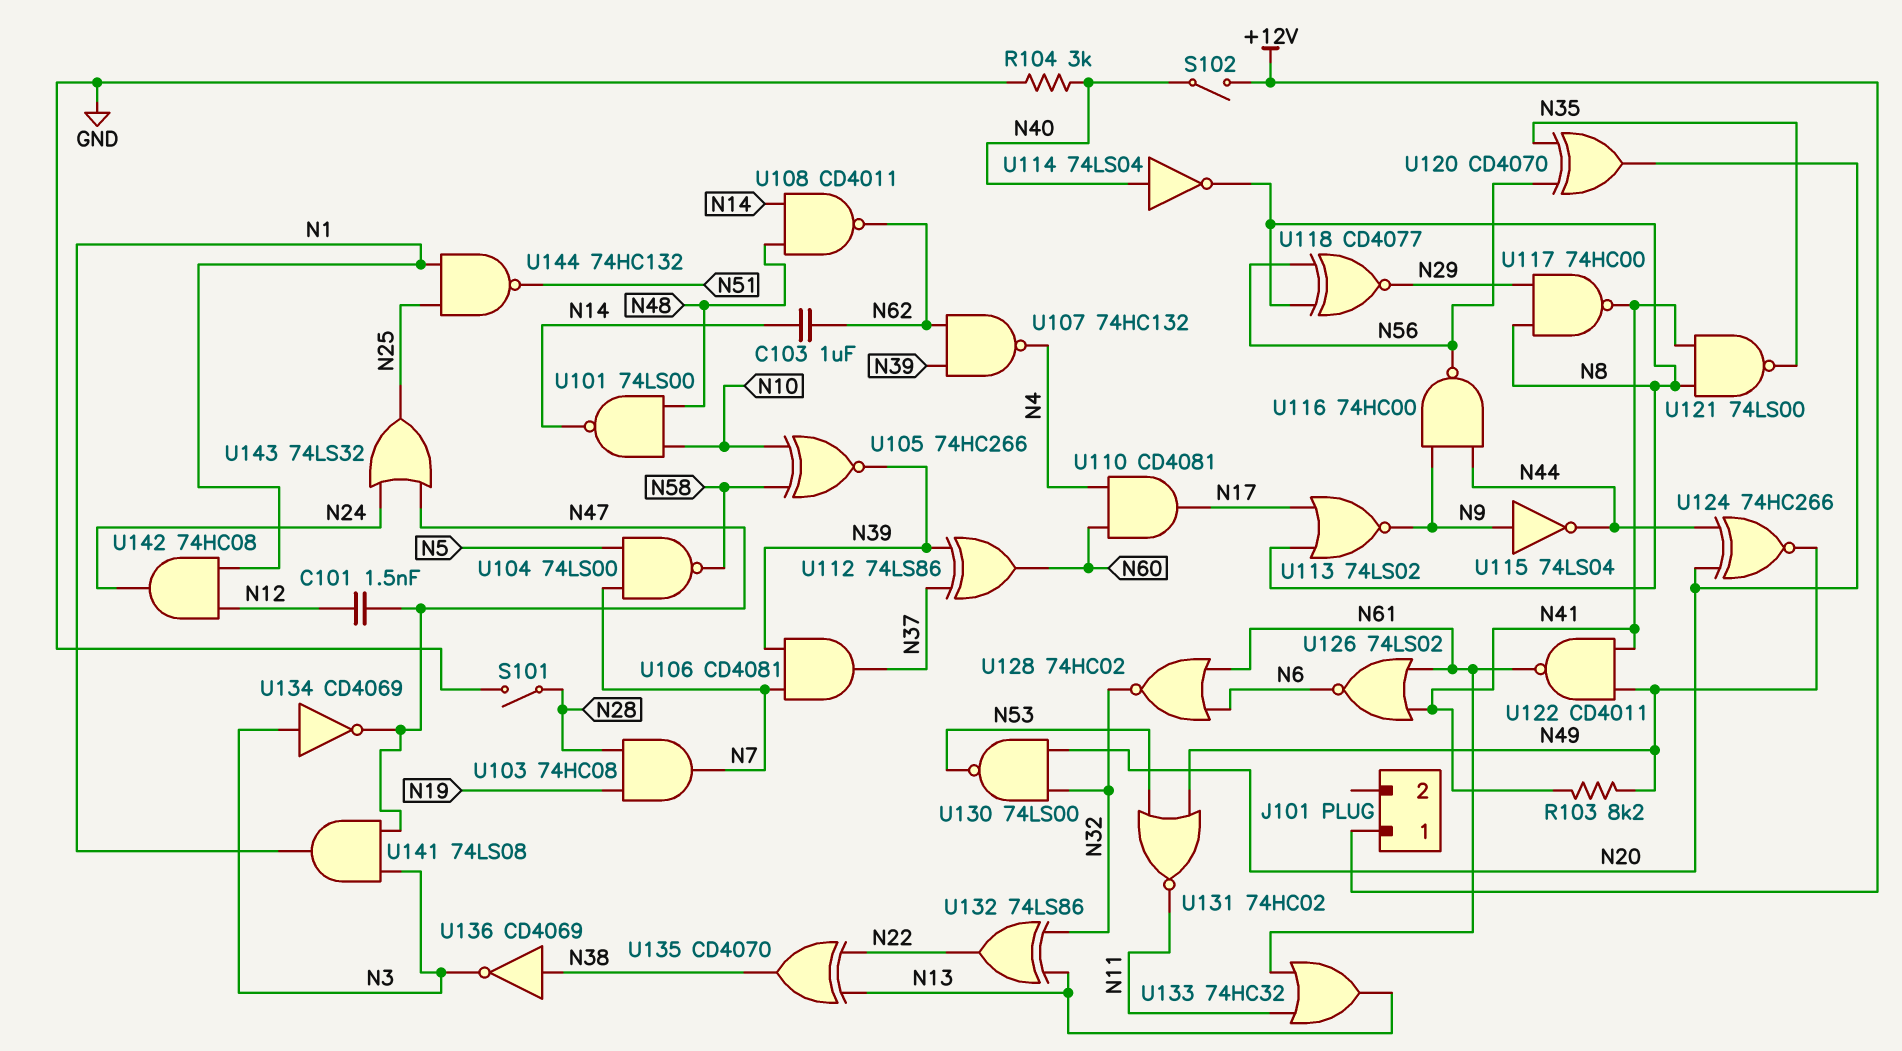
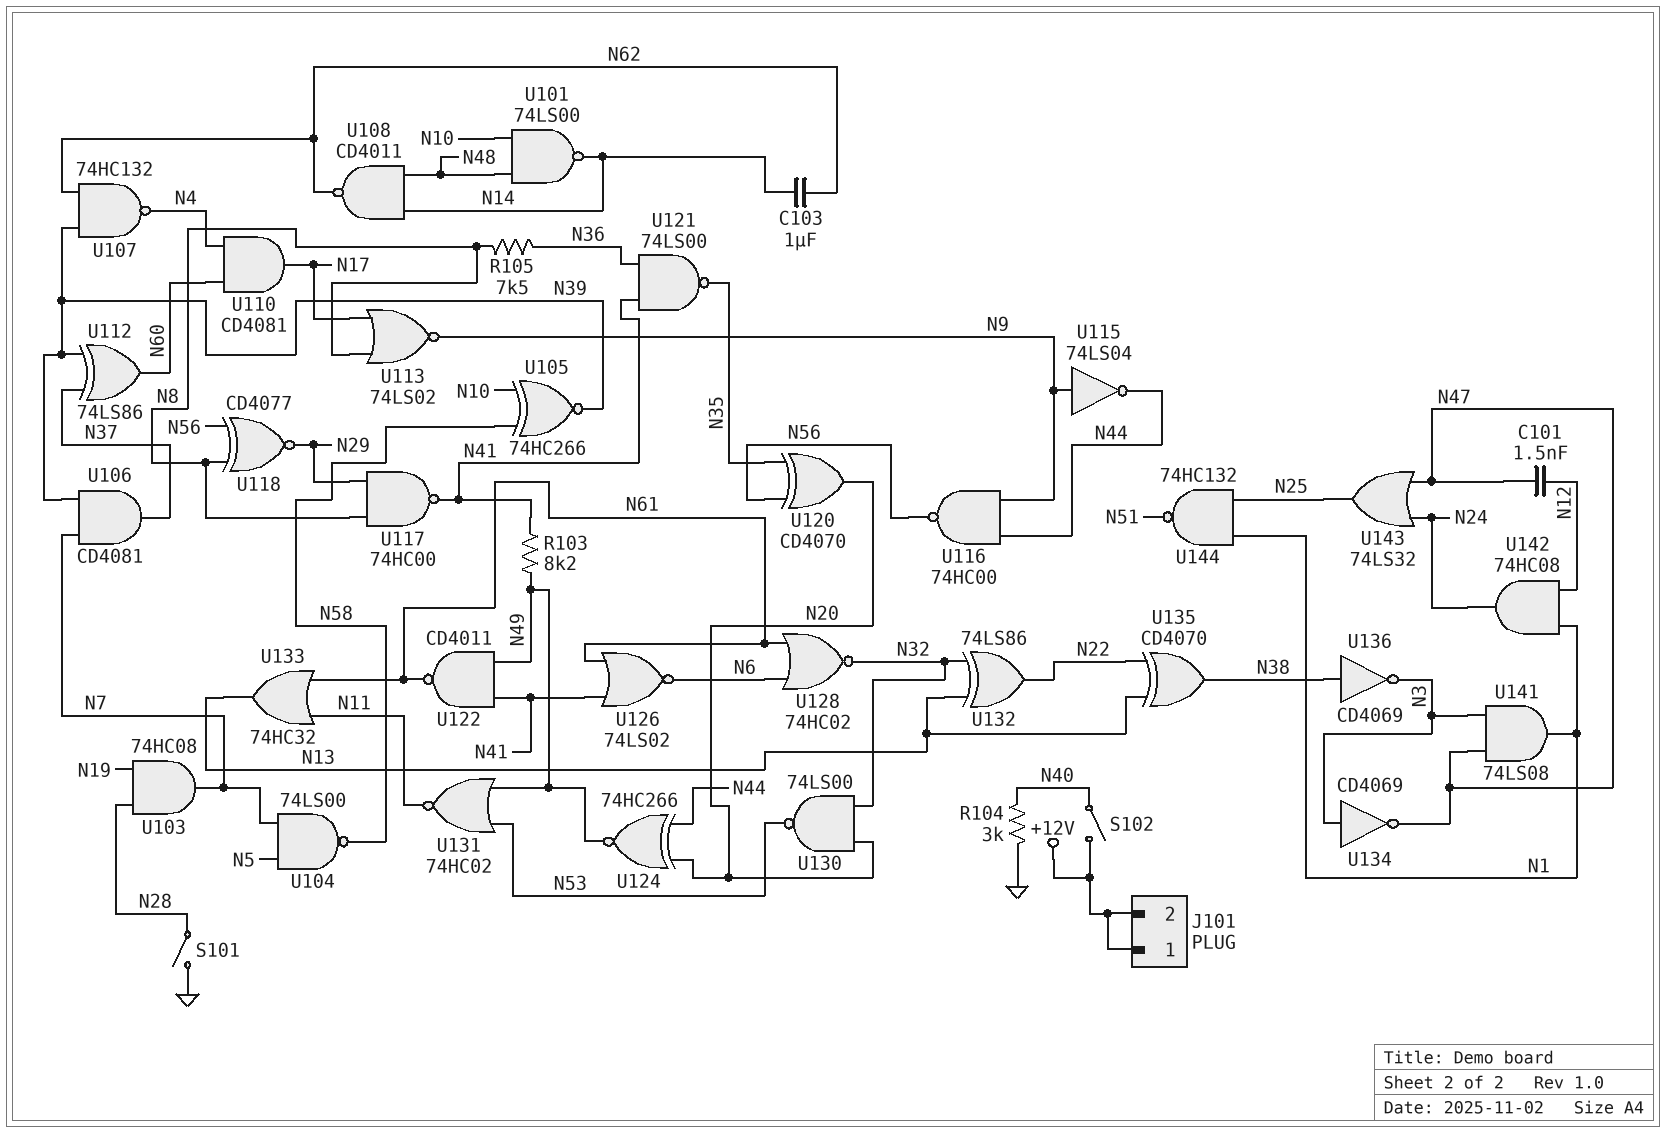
J101 pin 2: none -> +12V
R105: none -> 7.5k (N8, N36)
U114: NOT 74LS04 (in N40, out N8) -> none
U121: NAND 74LS00 (in N8, in N41, out N35) -> NAND 74LS00 (in N36, in N41, out N35)

